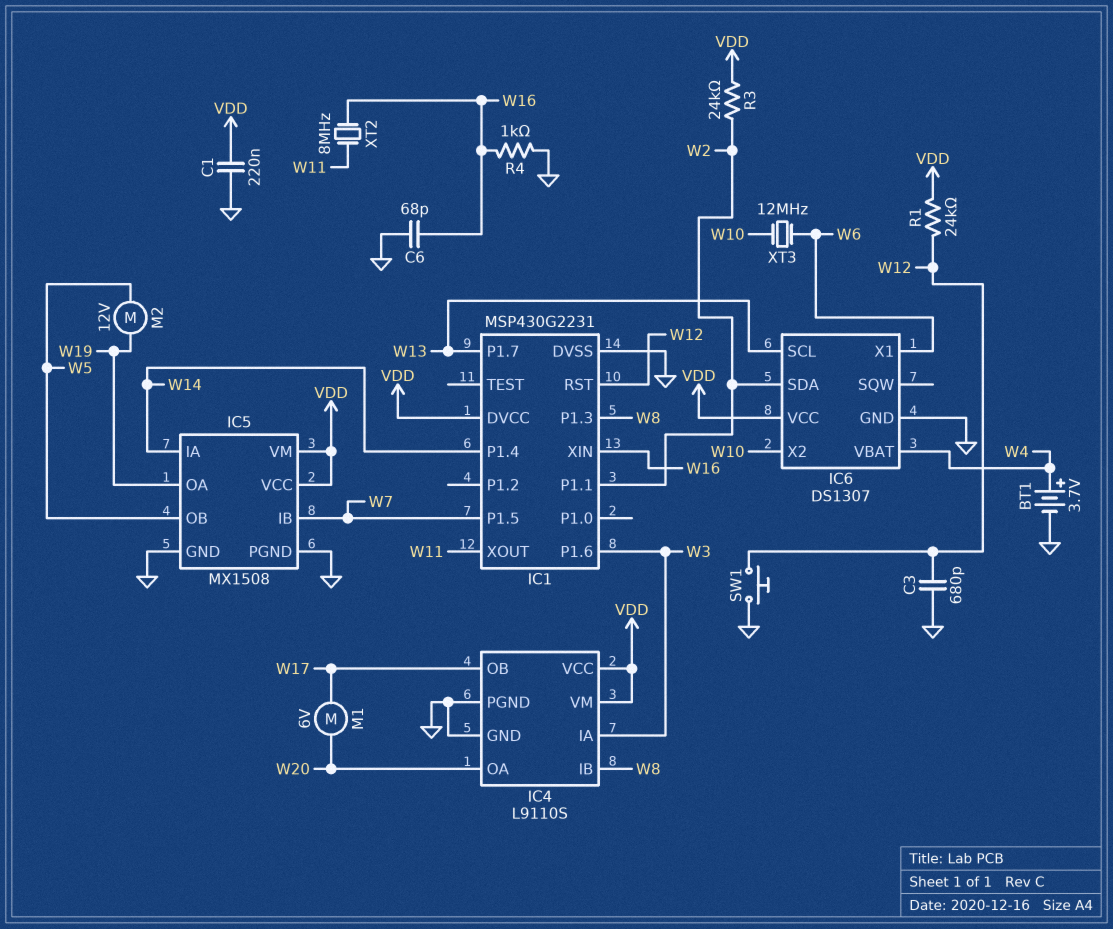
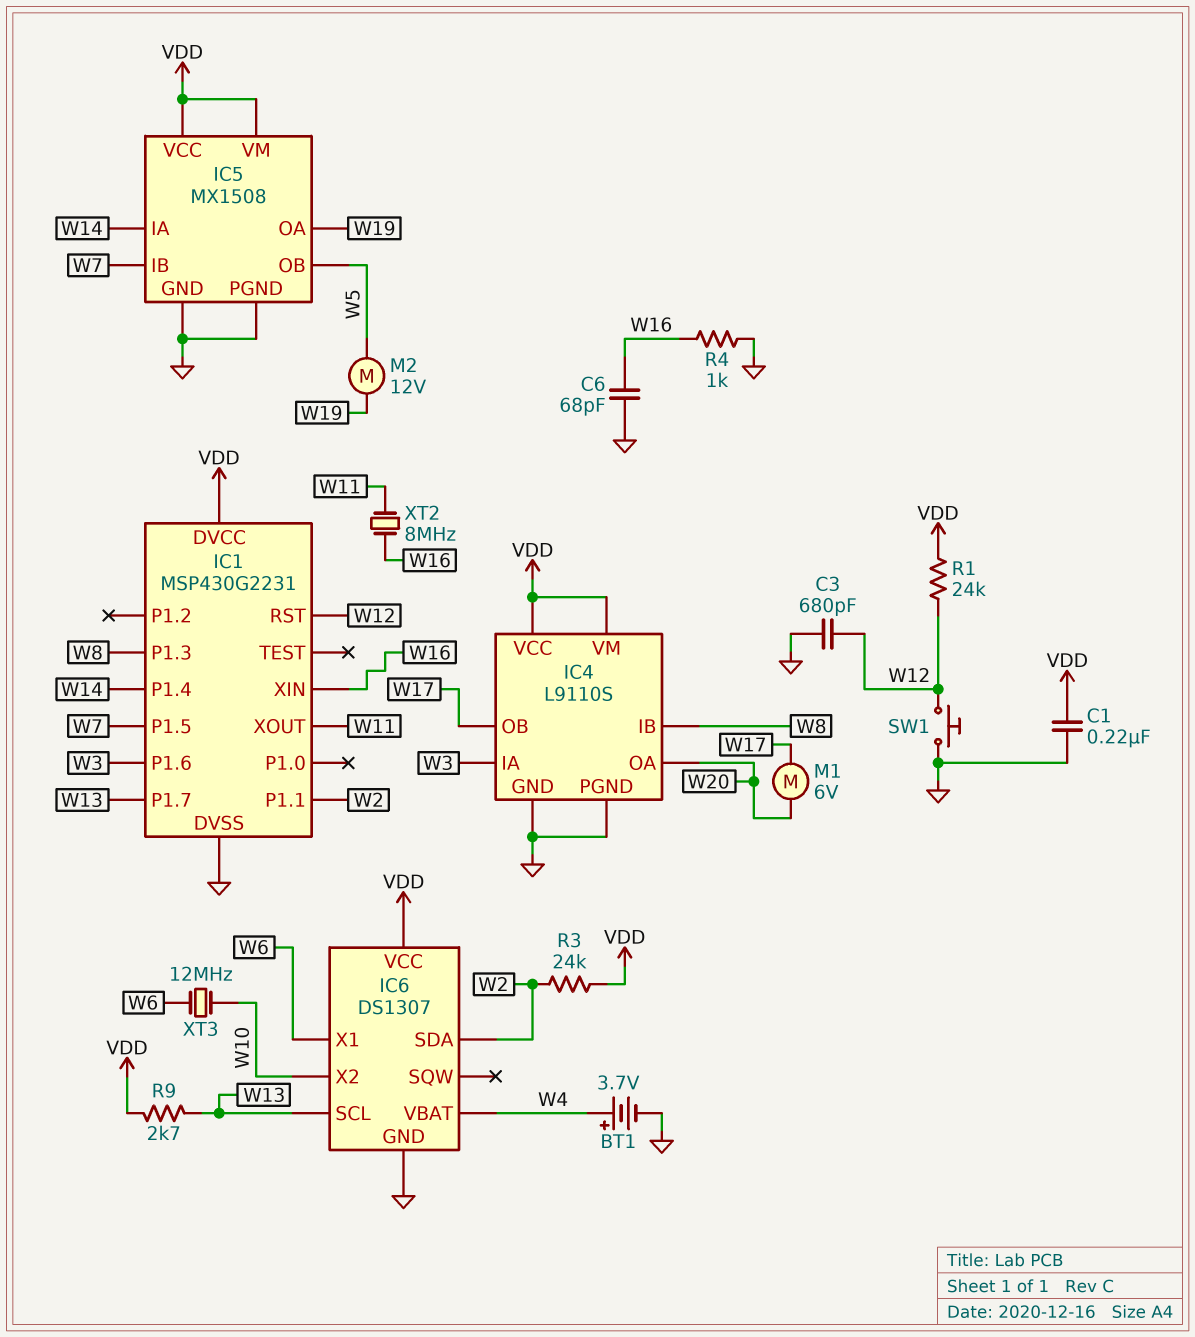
R9: none -> 2.7k (VDD, W13)

